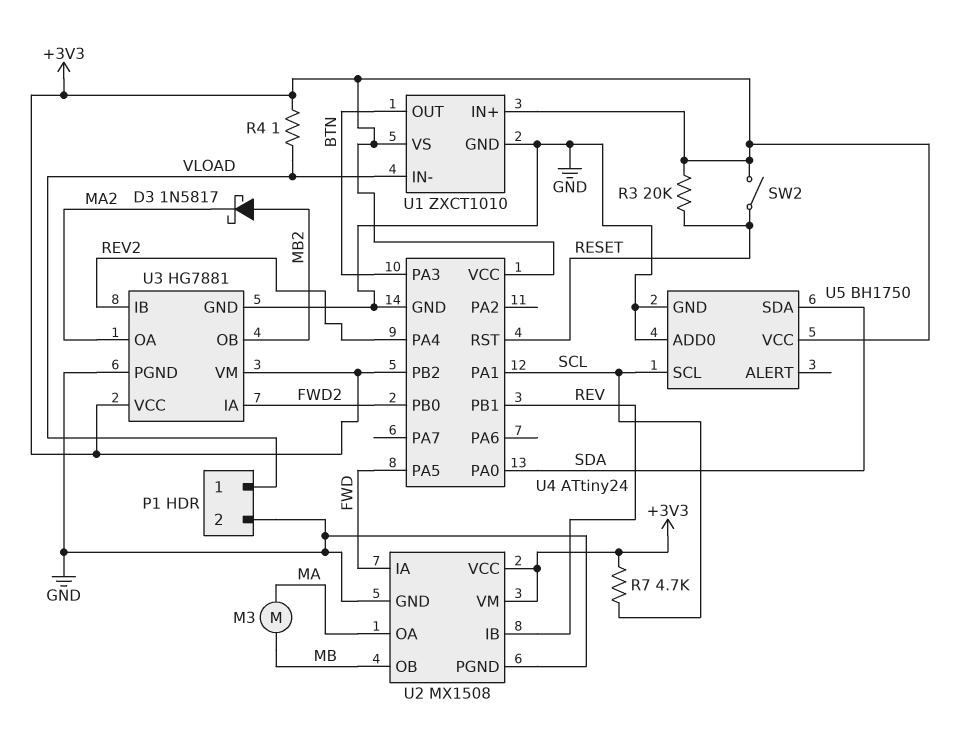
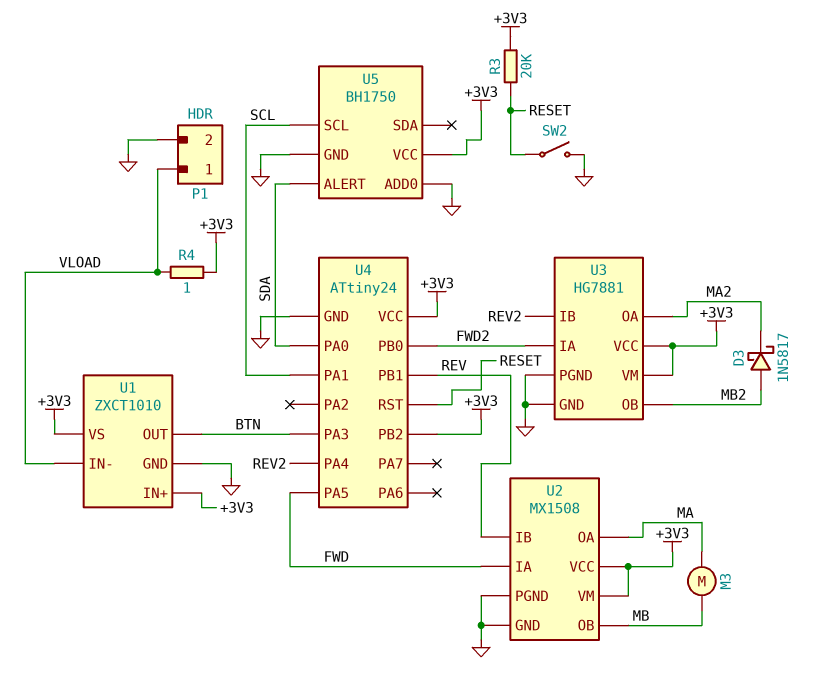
R7: 4.7k (+3V3, SCL) -> none
SW2: switch (+3V3, RESET) -> switch (GND, RESET)
U5 pin ALERT: none -> SDA
U5 pin SDA: SDA -> none

